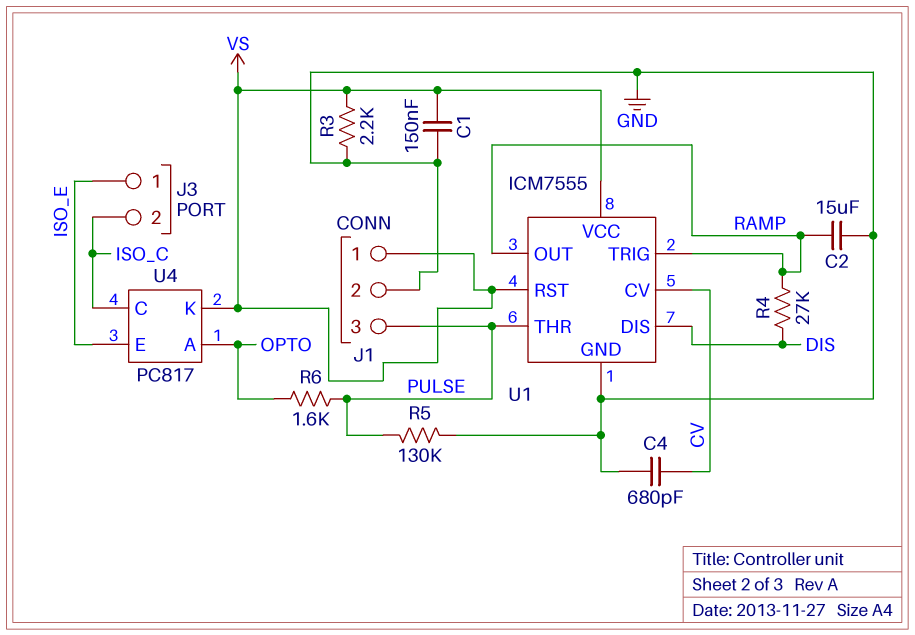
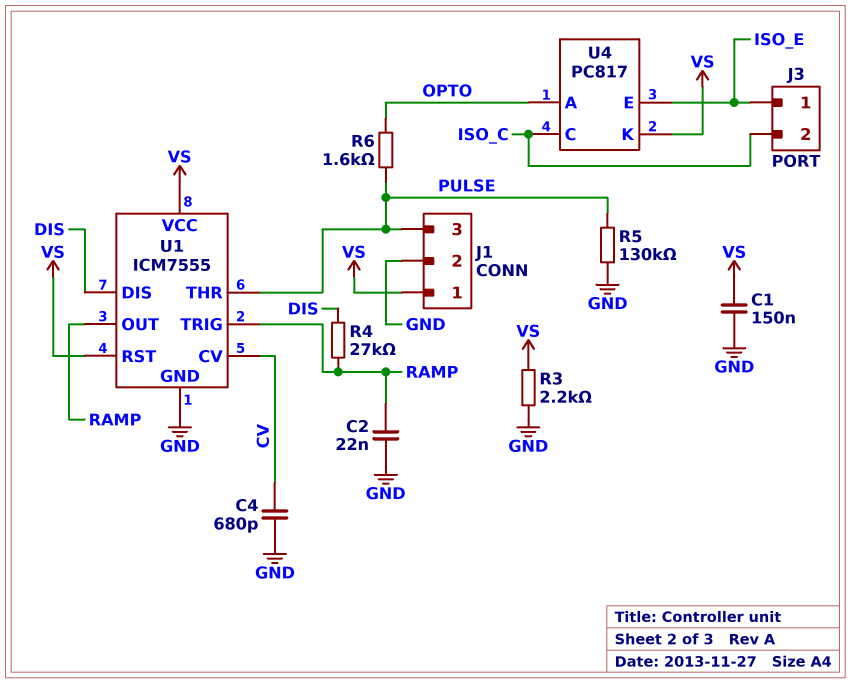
C2: 15uF (GND, RAMP) -> 22nF (GND, RAMP)

